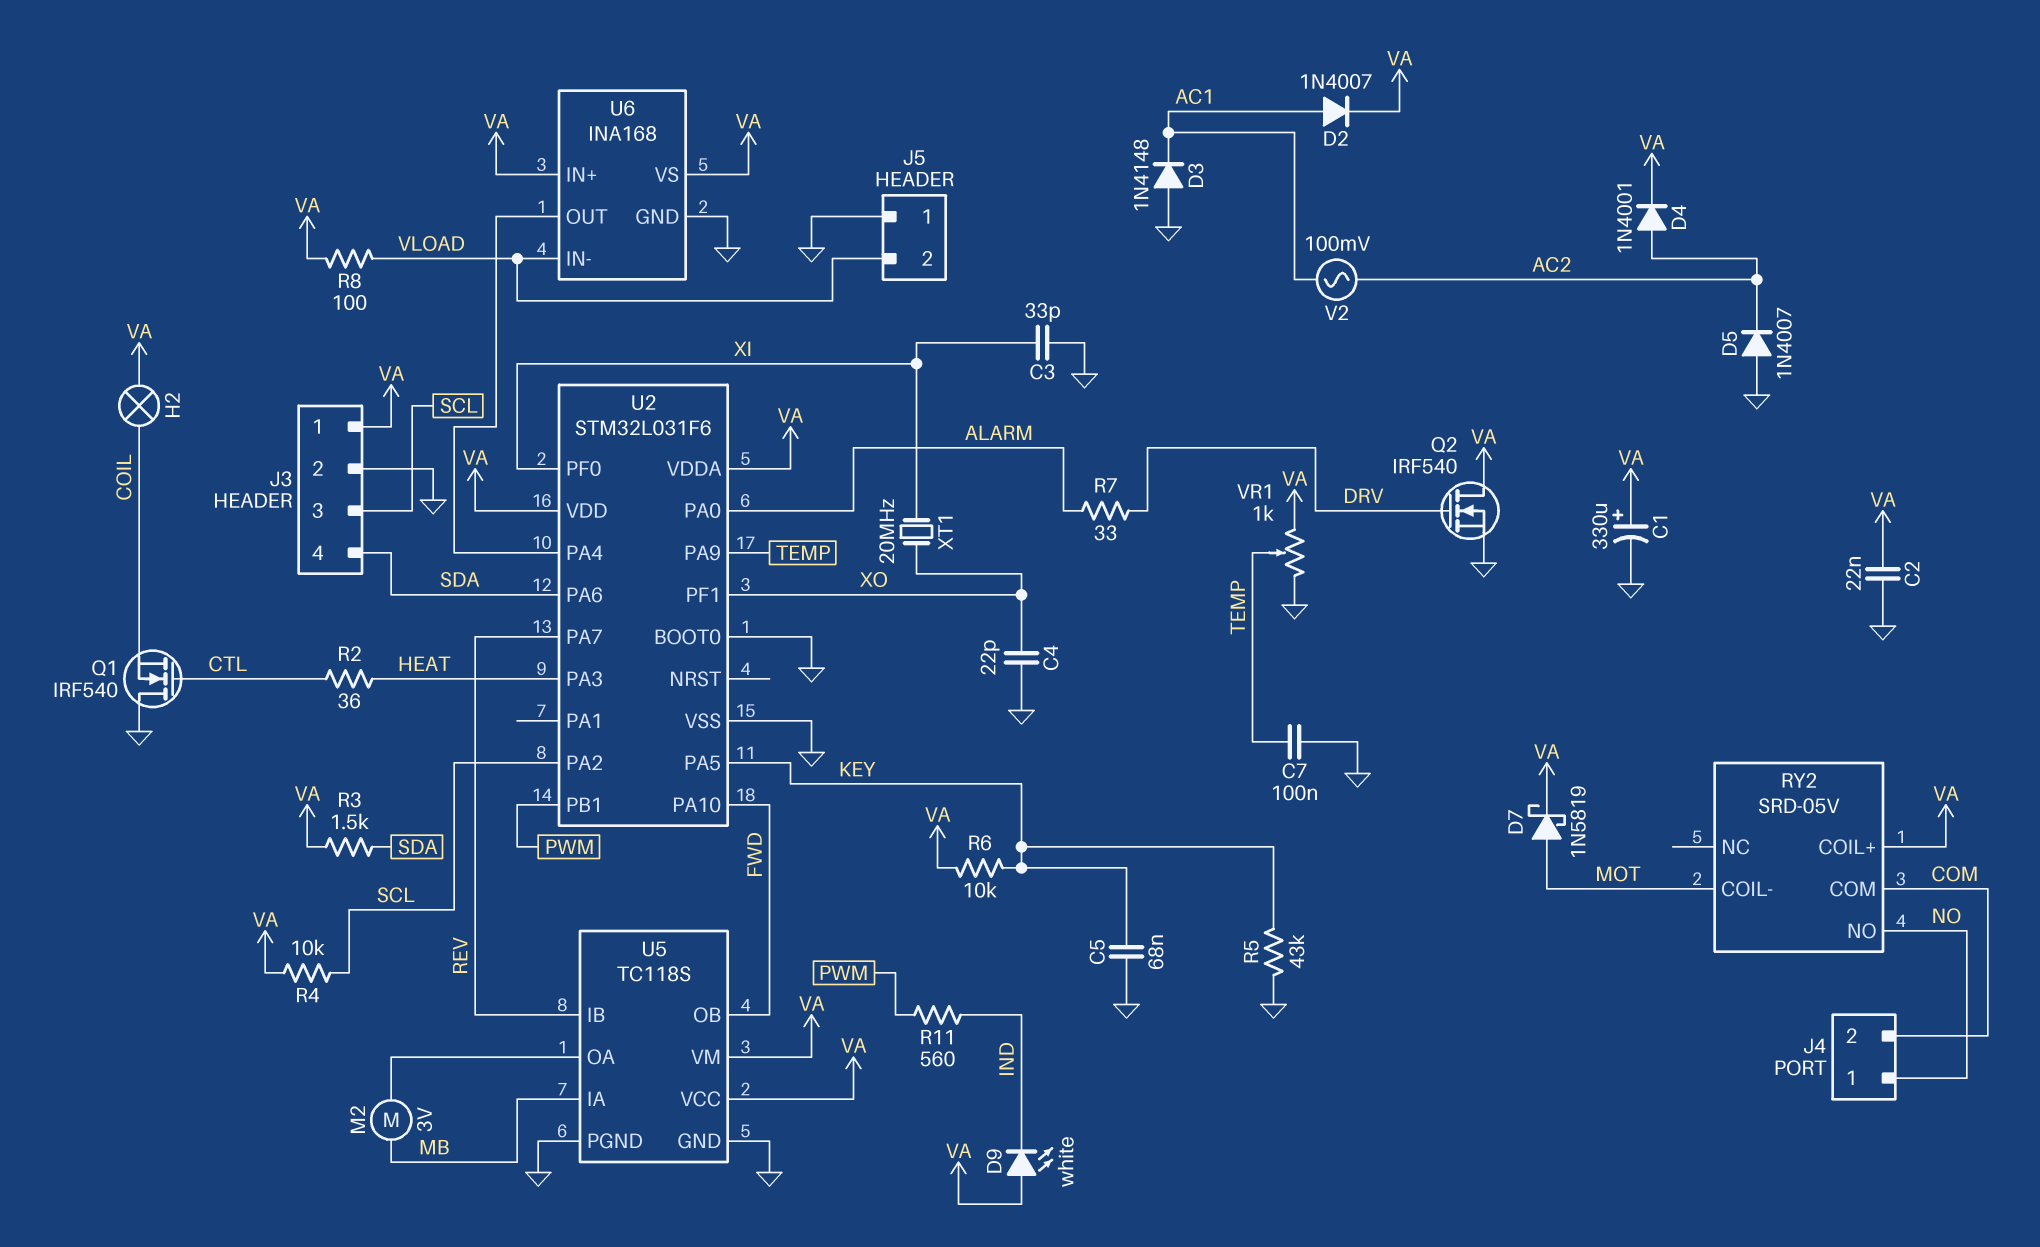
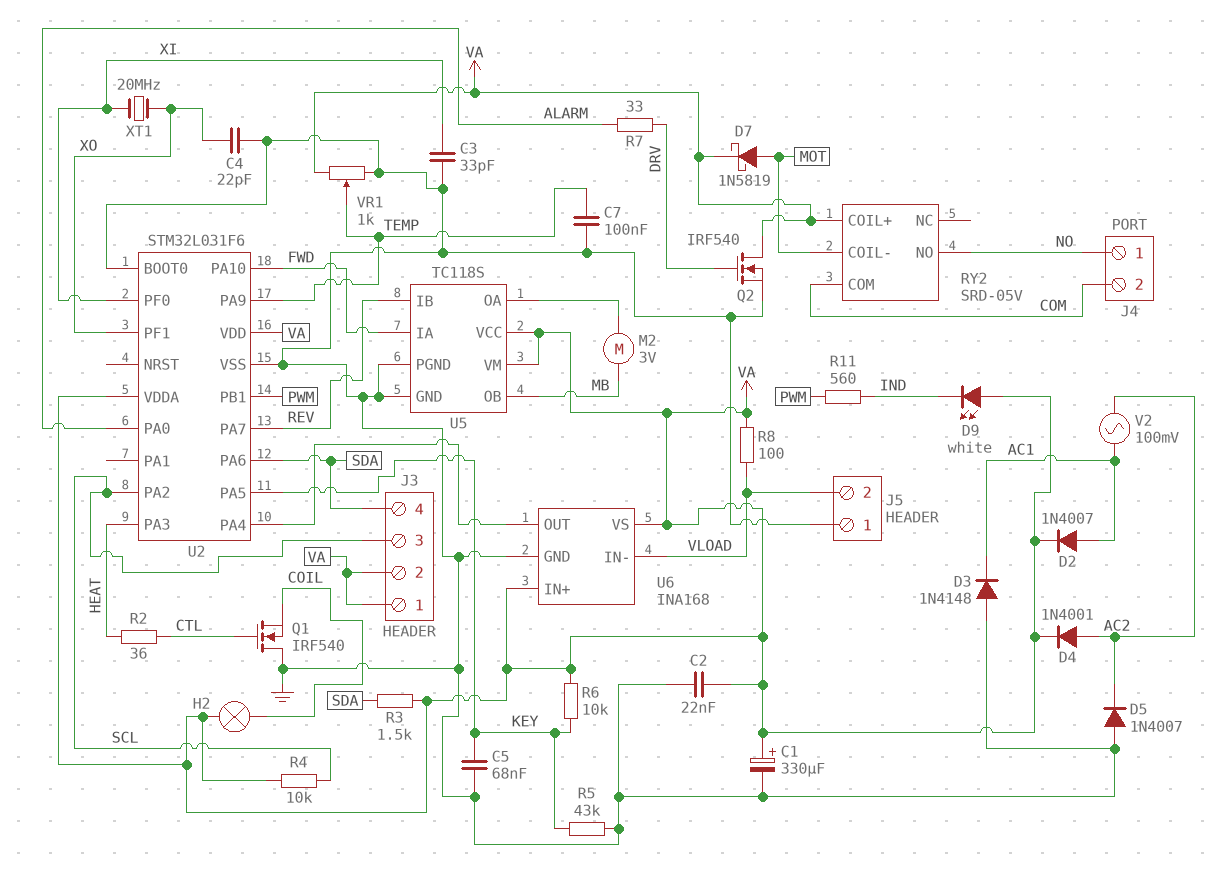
J3 pin 2: GND -> VA
U5 pin IA: MB -> FWD
U5 pin OB: FWD -> MB

